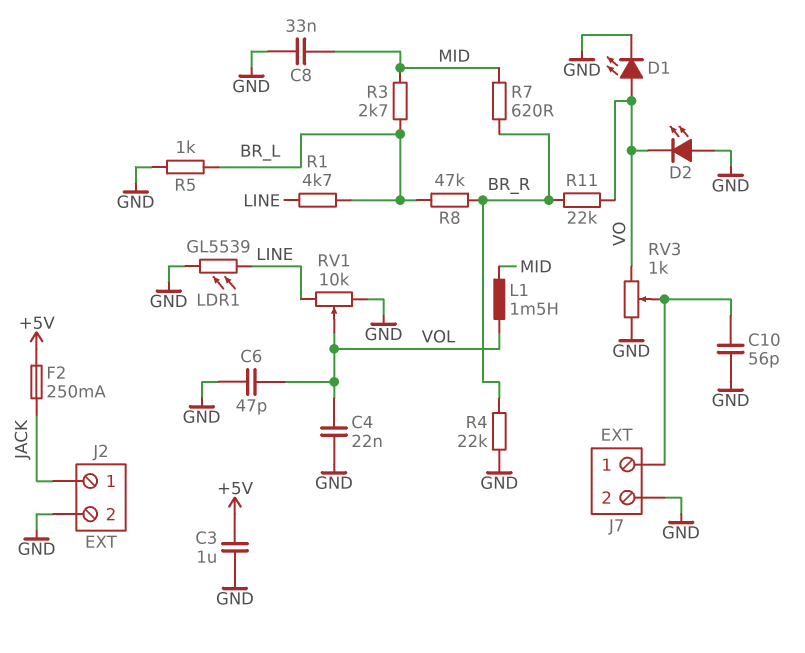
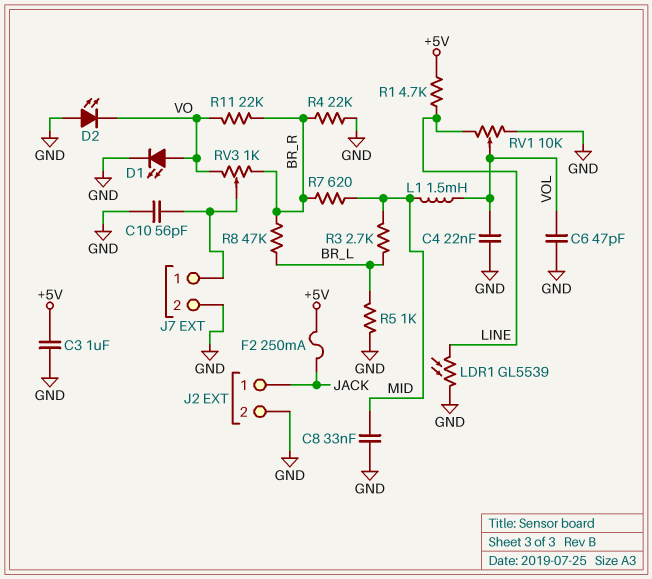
R1: 4.7k (BR_L, LINE) -> 4.7k (+5V, LINE)
RV3: 1k (GND, VO, wiper J7/1) -> 1k (BR_R, VO, wiper J7/1)

